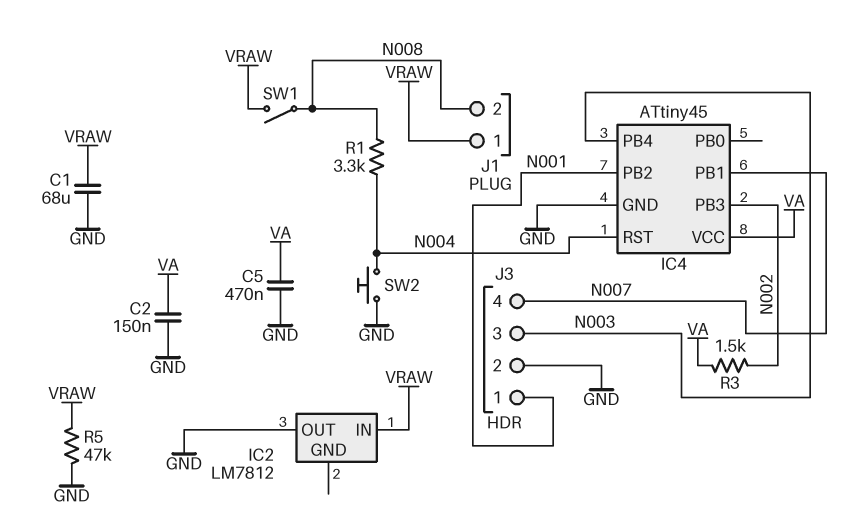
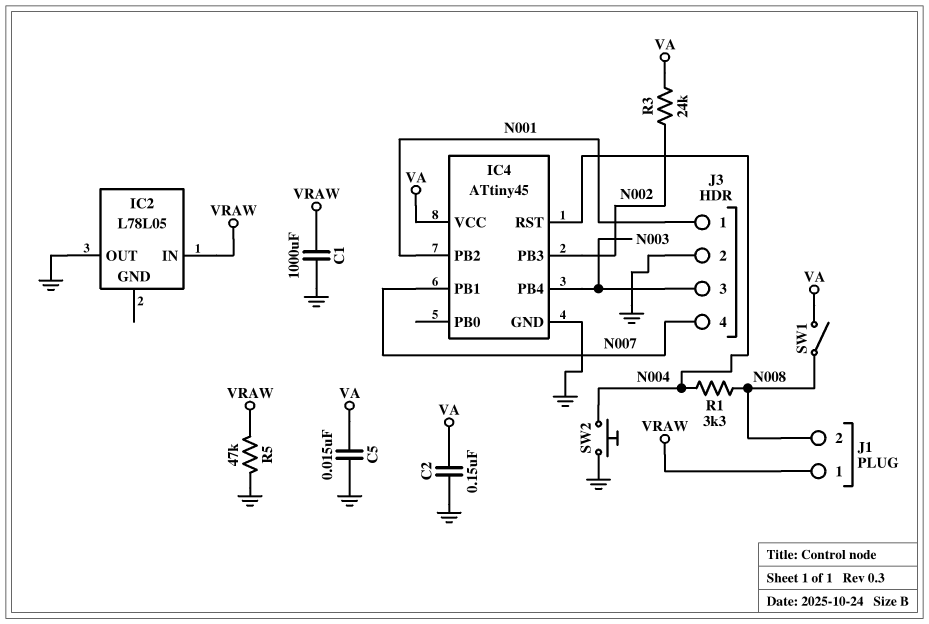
C1: 68uF (GND, VRAW) -> 1000uF (GND, VRAW)
C5: 470nF (GND, VA) -> 15nF (GND, VA)
IC2: LM7812 -> L78L05
R3: 1.5k (N002, VA) -> 24k (N002, VA)
SW1: switch (N008, VRAW) -> switch (N008, VA)

